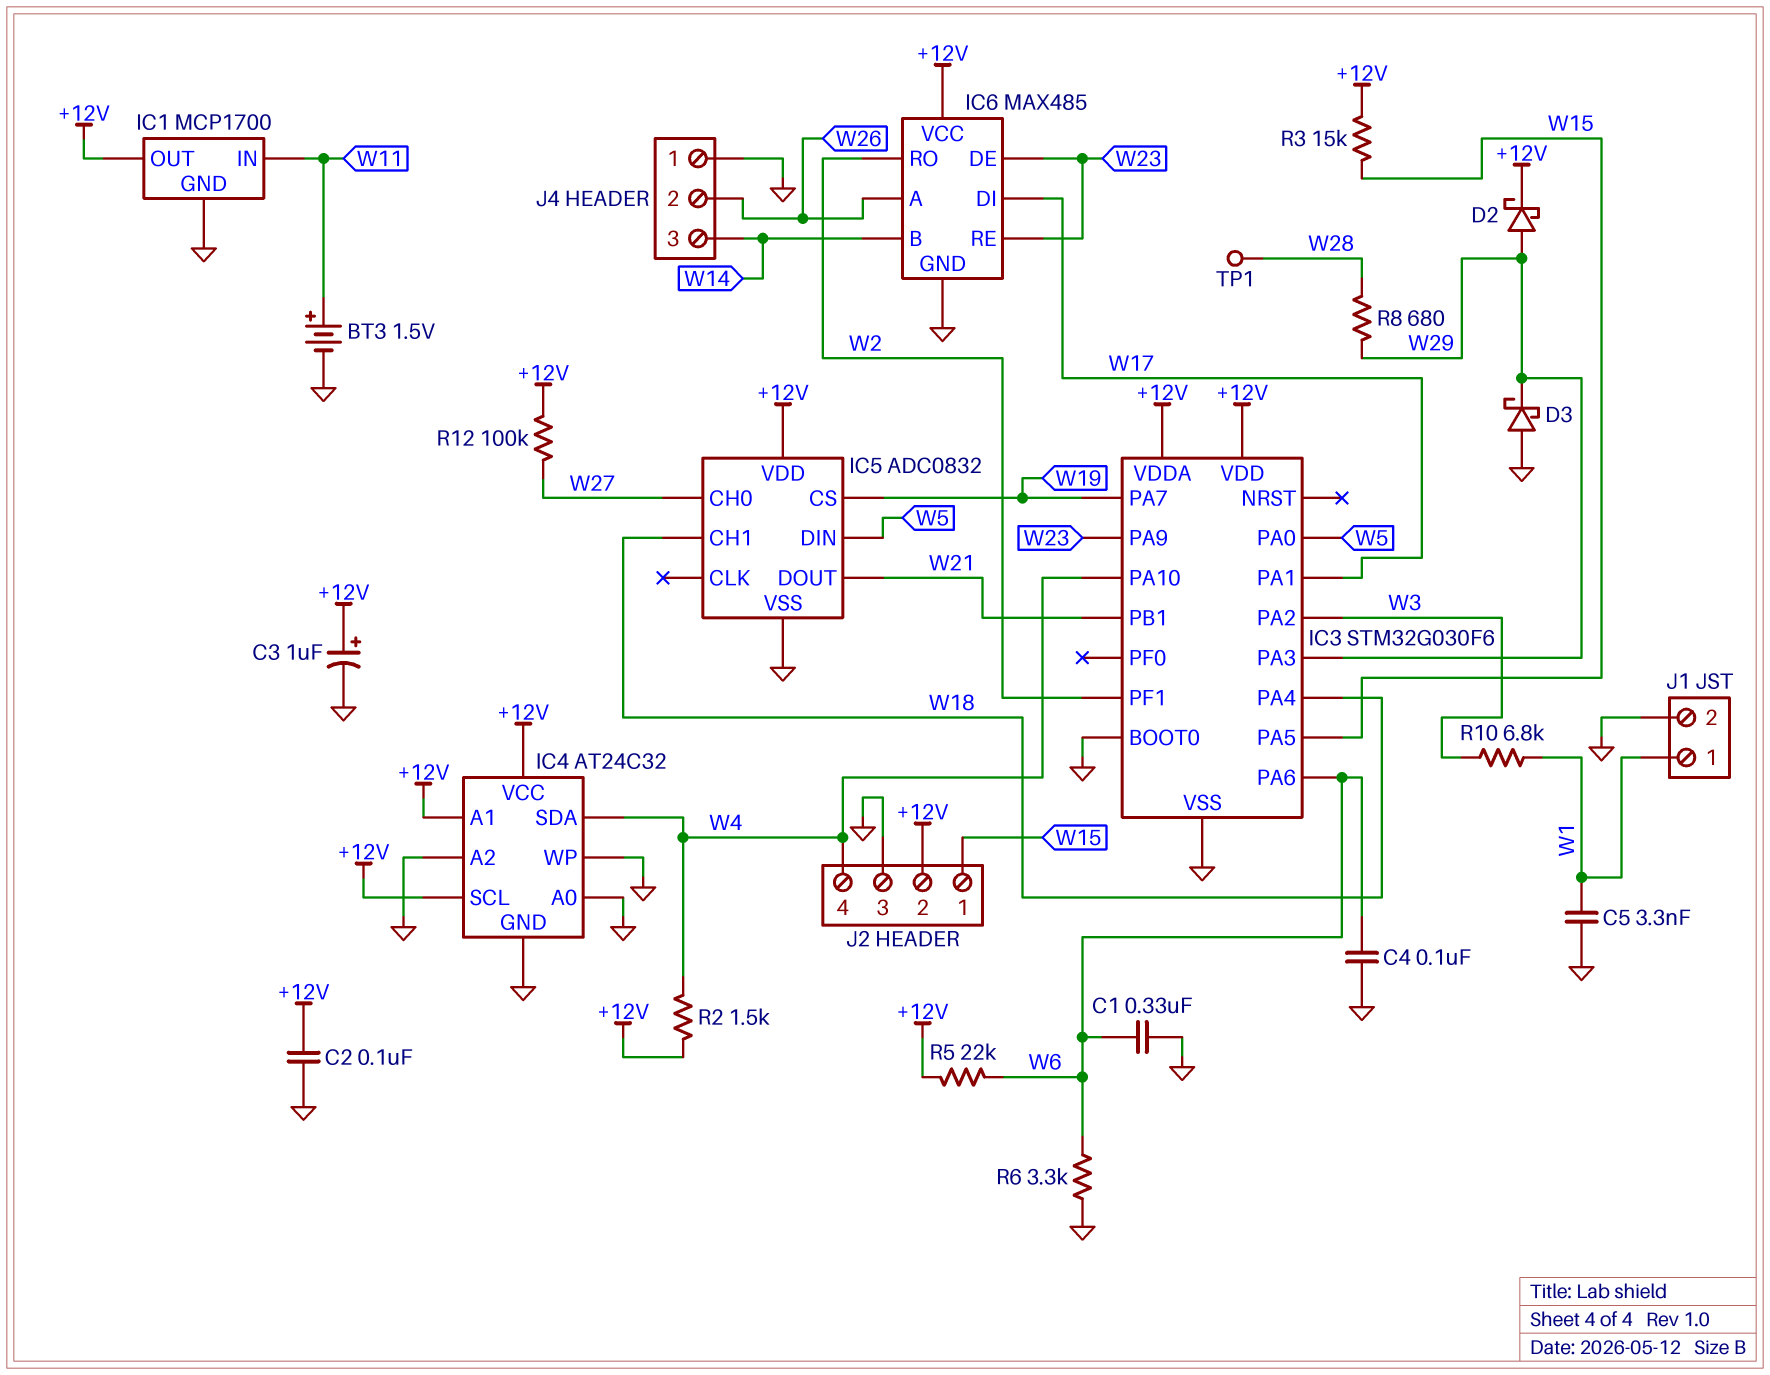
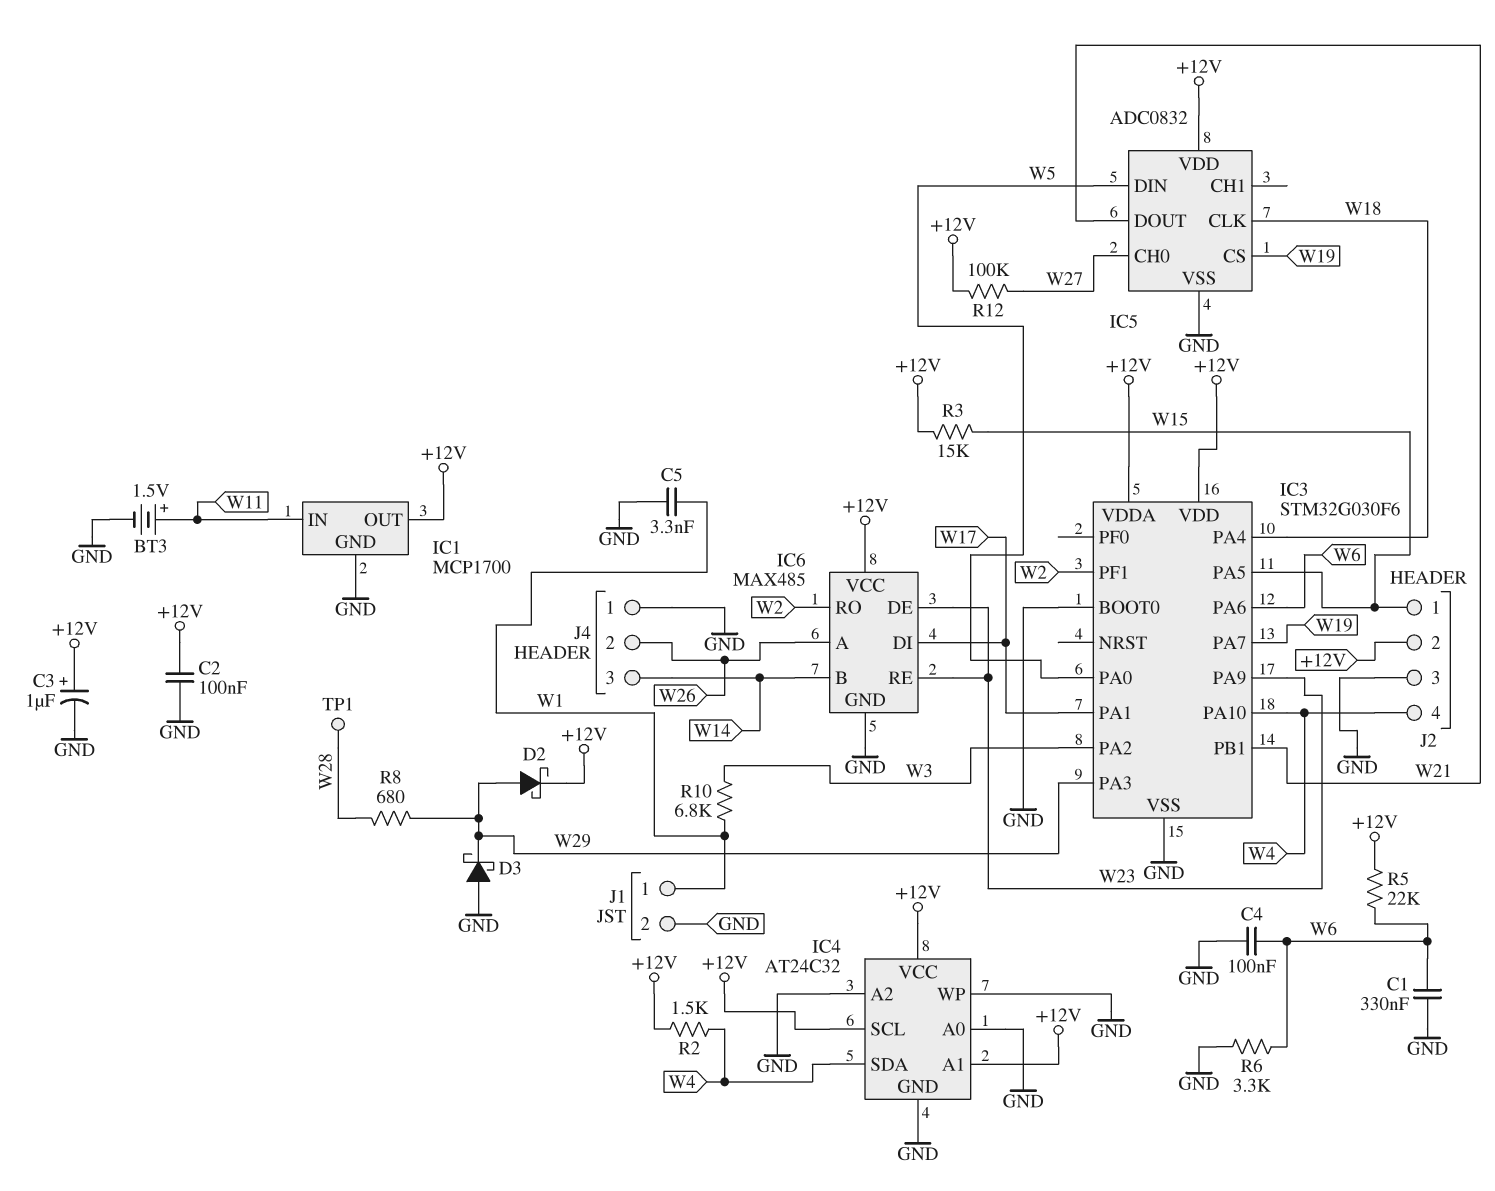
IC5 pin CH1: W18 -> none
IC5 pin CLK: none -> W18

